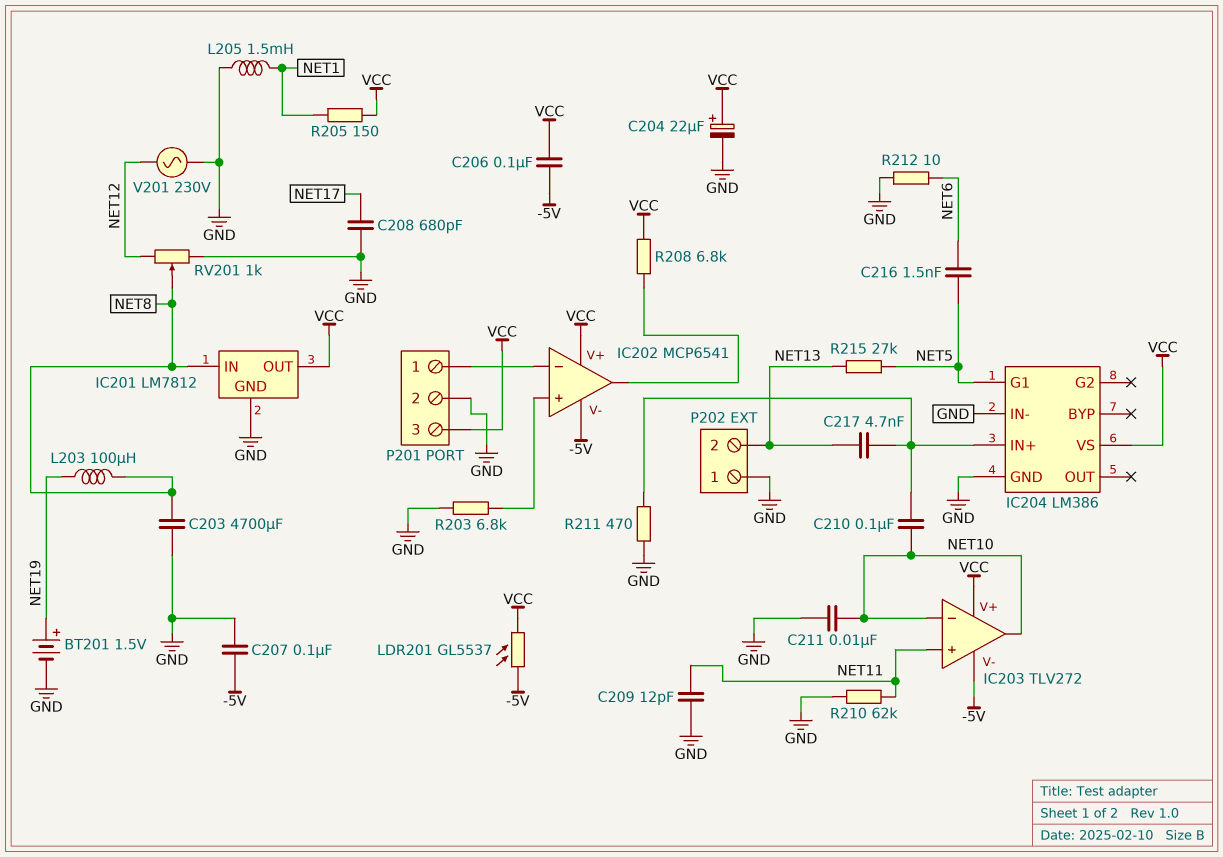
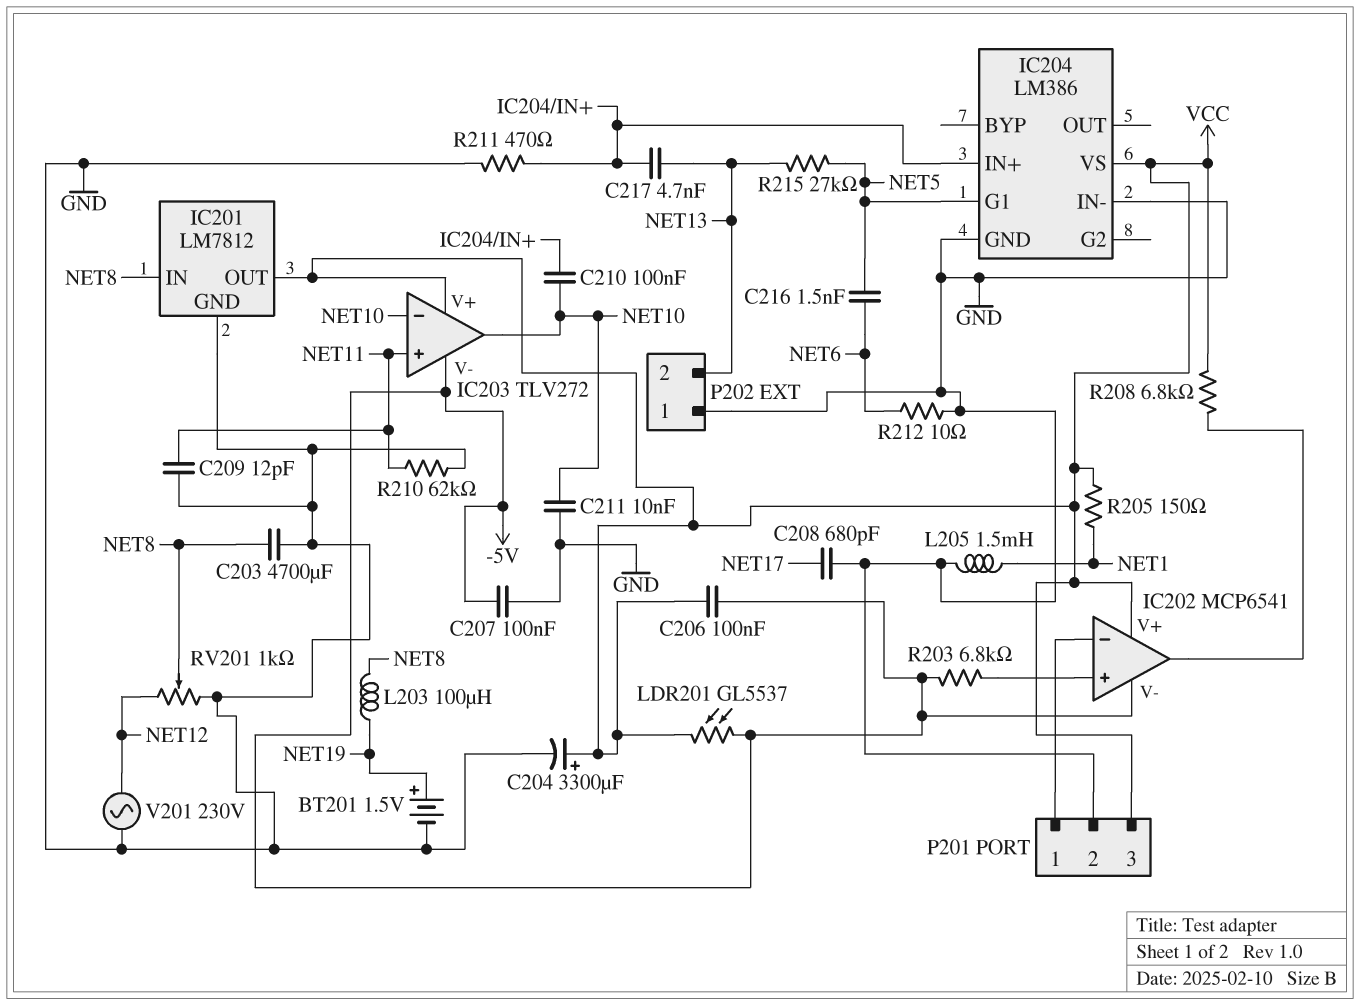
C204: 22uF (plus VCC, minus GND) -> 3300uF (plus VCC, minus GND)
R203: 6.8k (GND, IC202/in+) -> 6.8k (-5V, IC202/in+)

